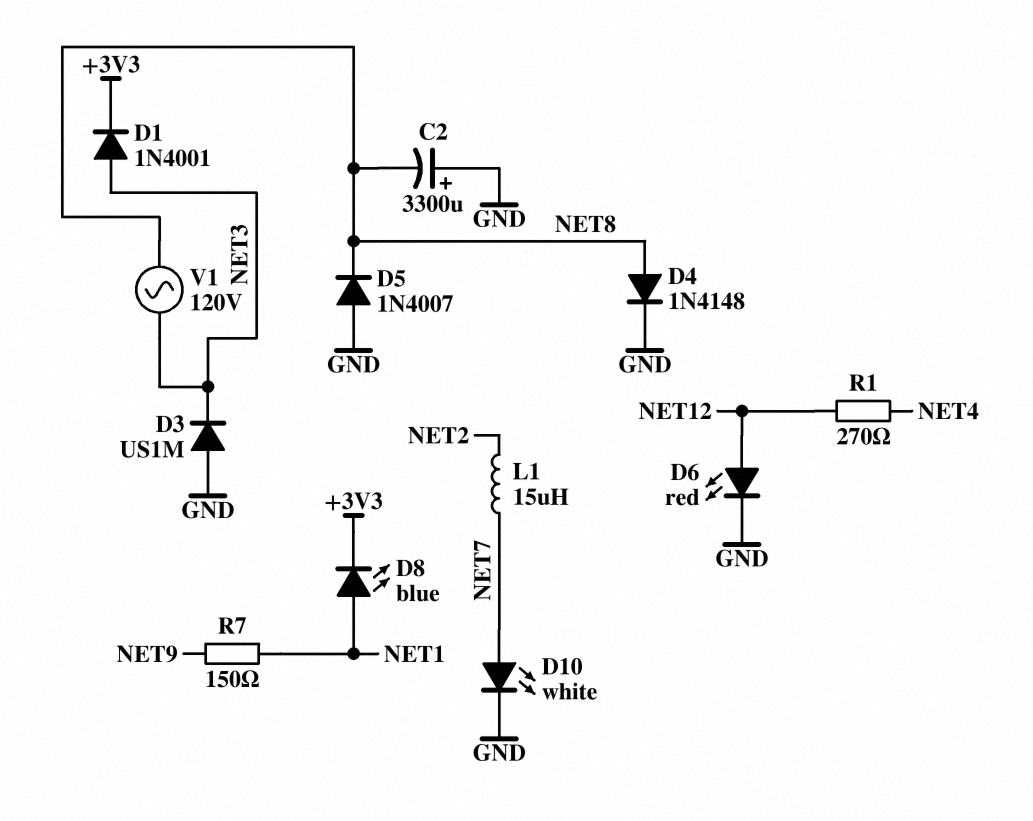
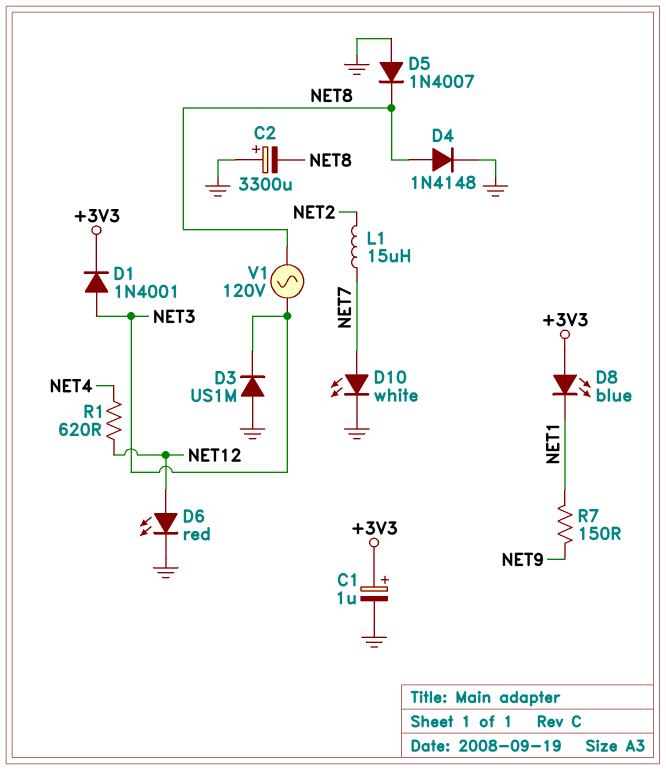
C1: none -> 1uF (plus +3V3, minus GND)
D8: LED blue (A NET1, K +3V3) -> LED blue (A +3V3, K NET1)
R1: 270 (NET4, NET12) -> 620 (NET4, NET12)

